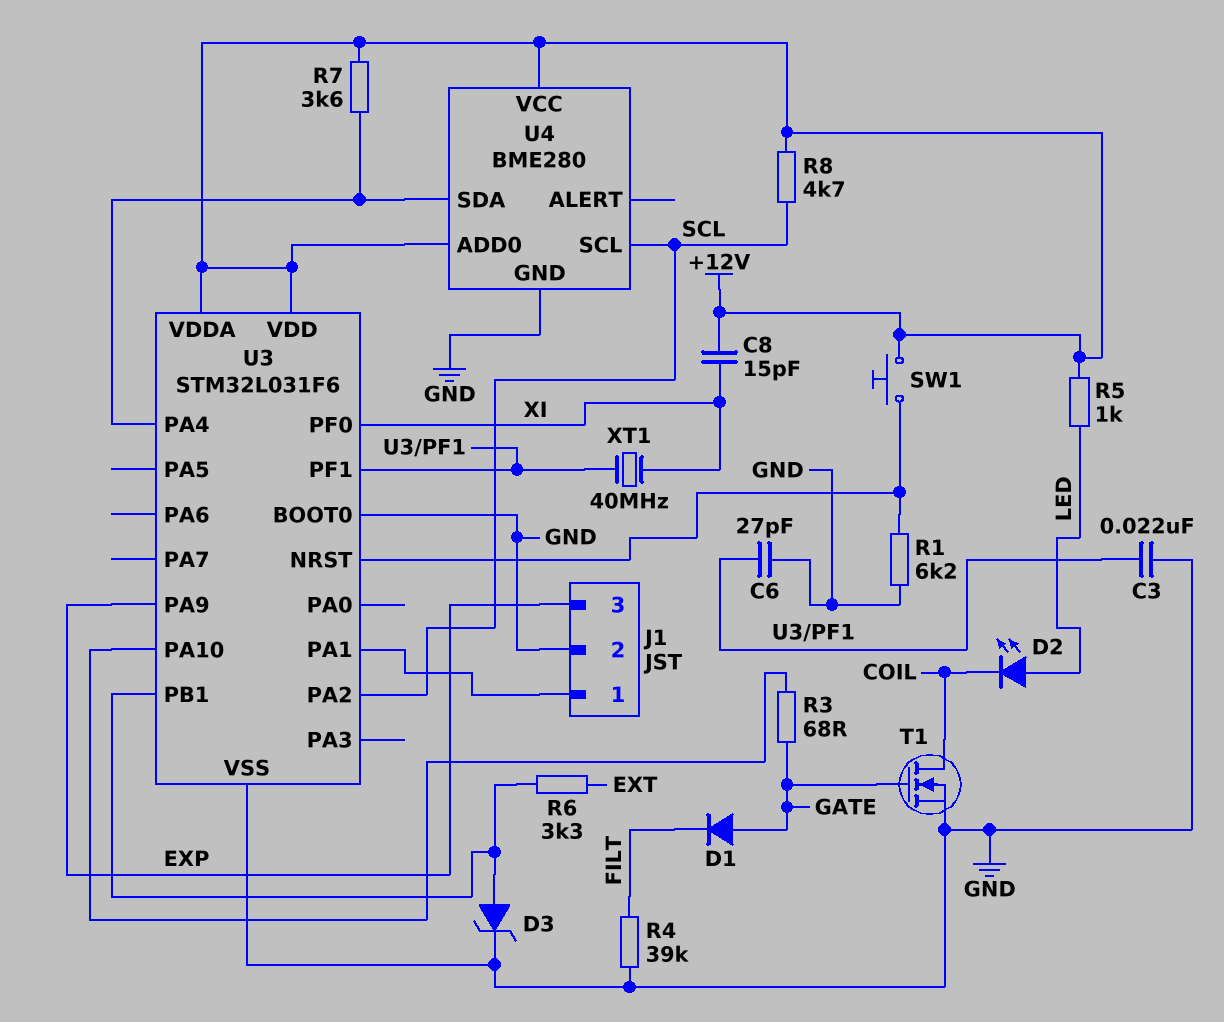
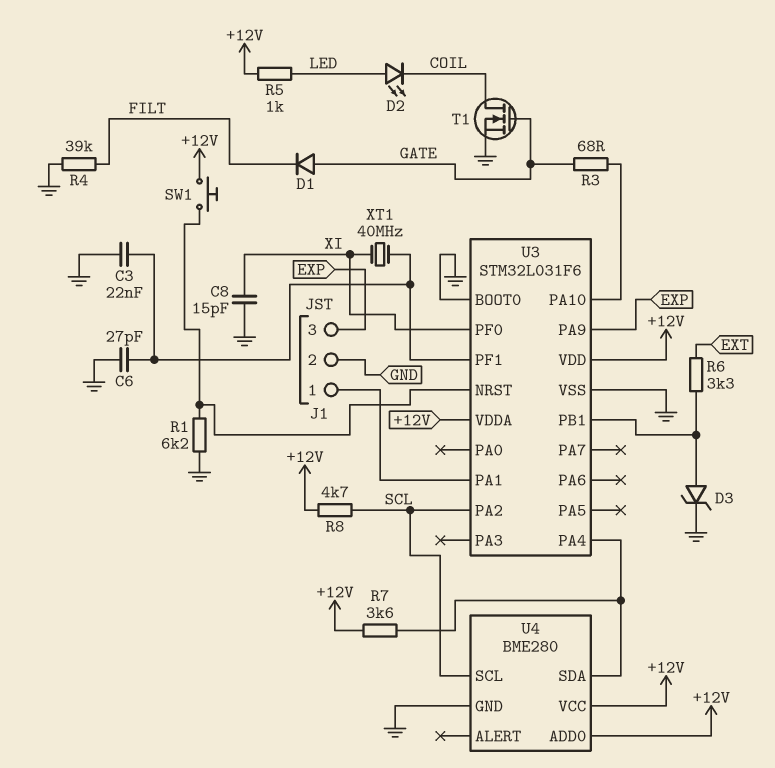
C8: 15pF (+12V, XI) -> 15pF (GND, XI)

